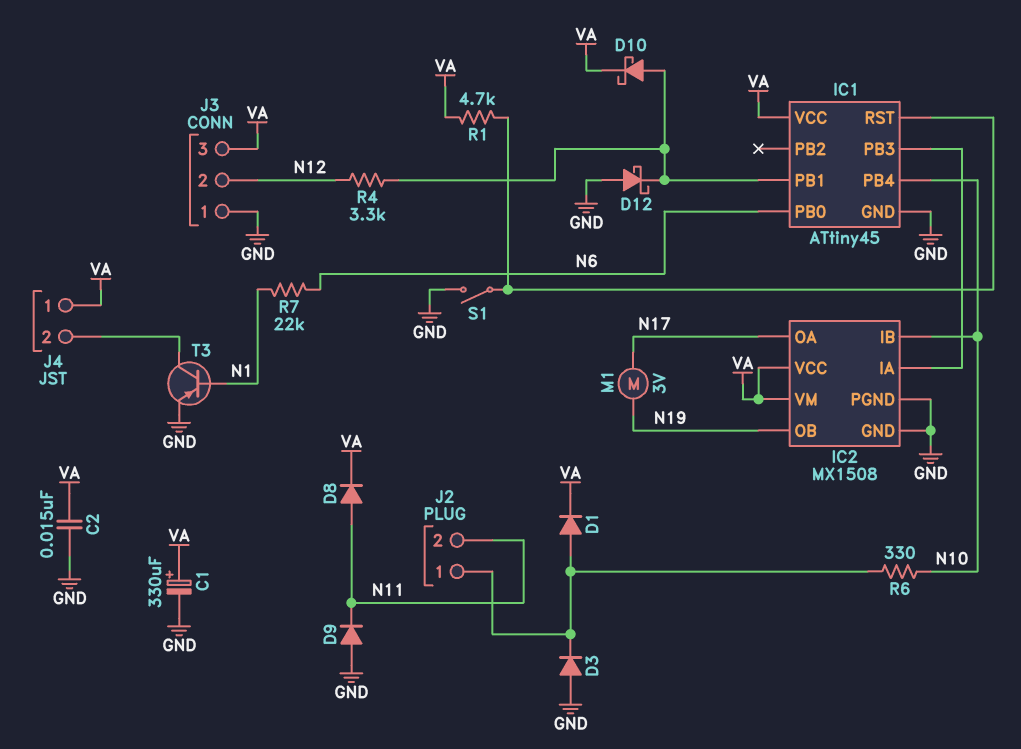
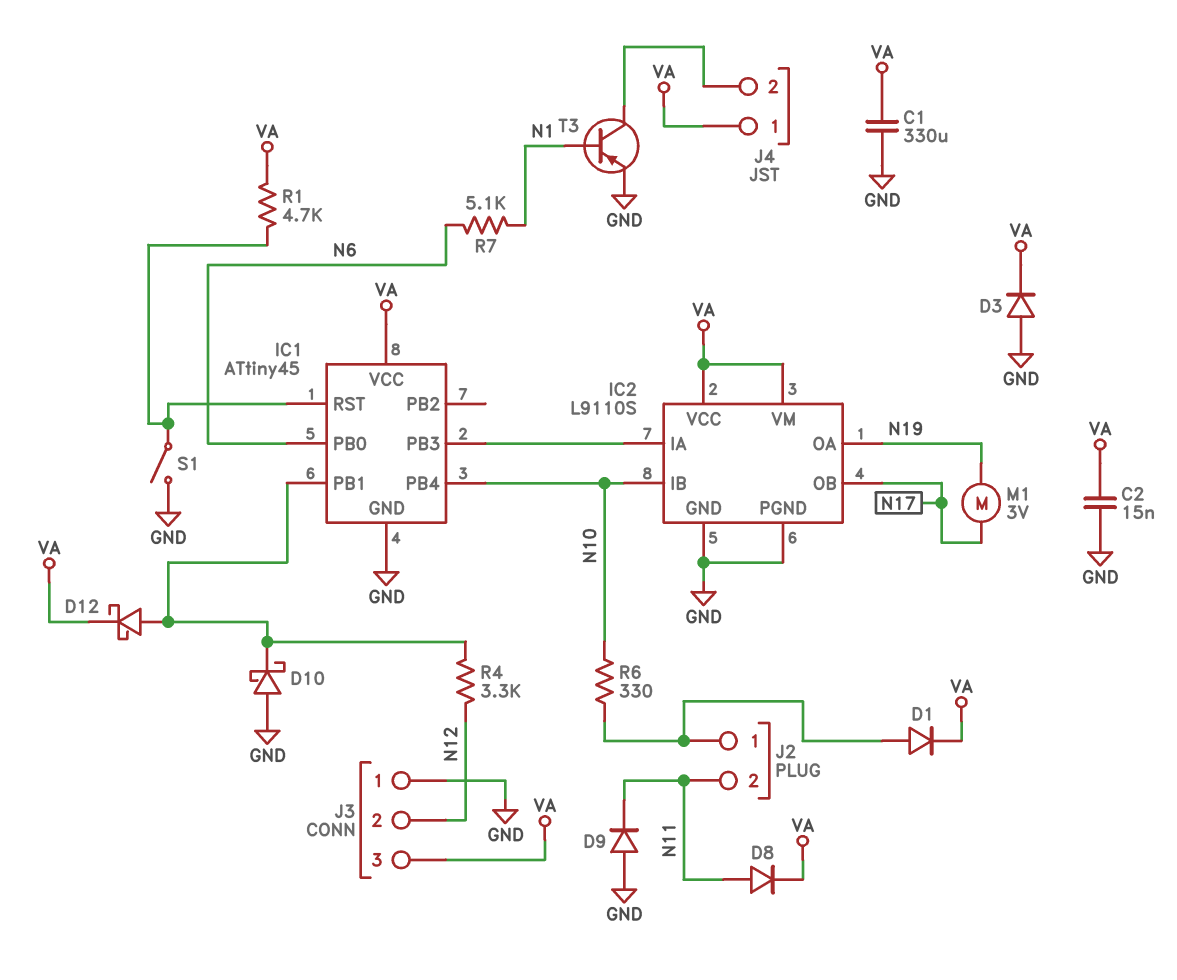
C1: 330uF (plus VA, minus GND) -> 330uF (GND, VA)
D3: diode (A GND, K J2/1) -> diode (A GND, K VA)
D10: schottky (A IC1/PB1, K VA) -> schottky (A GND, K IC1/PB1)
D12: schottky (A GND, K IC1/PB1) -> schottky (A IC1/PB1, K VA)
IC2: MX1508 -> L9110S
IC2 pin OA: N17 -> N19
IC2 pin OB: N19 -> N17
R7: 22k (N1, N6) -> 5.1k (N1, N6)

